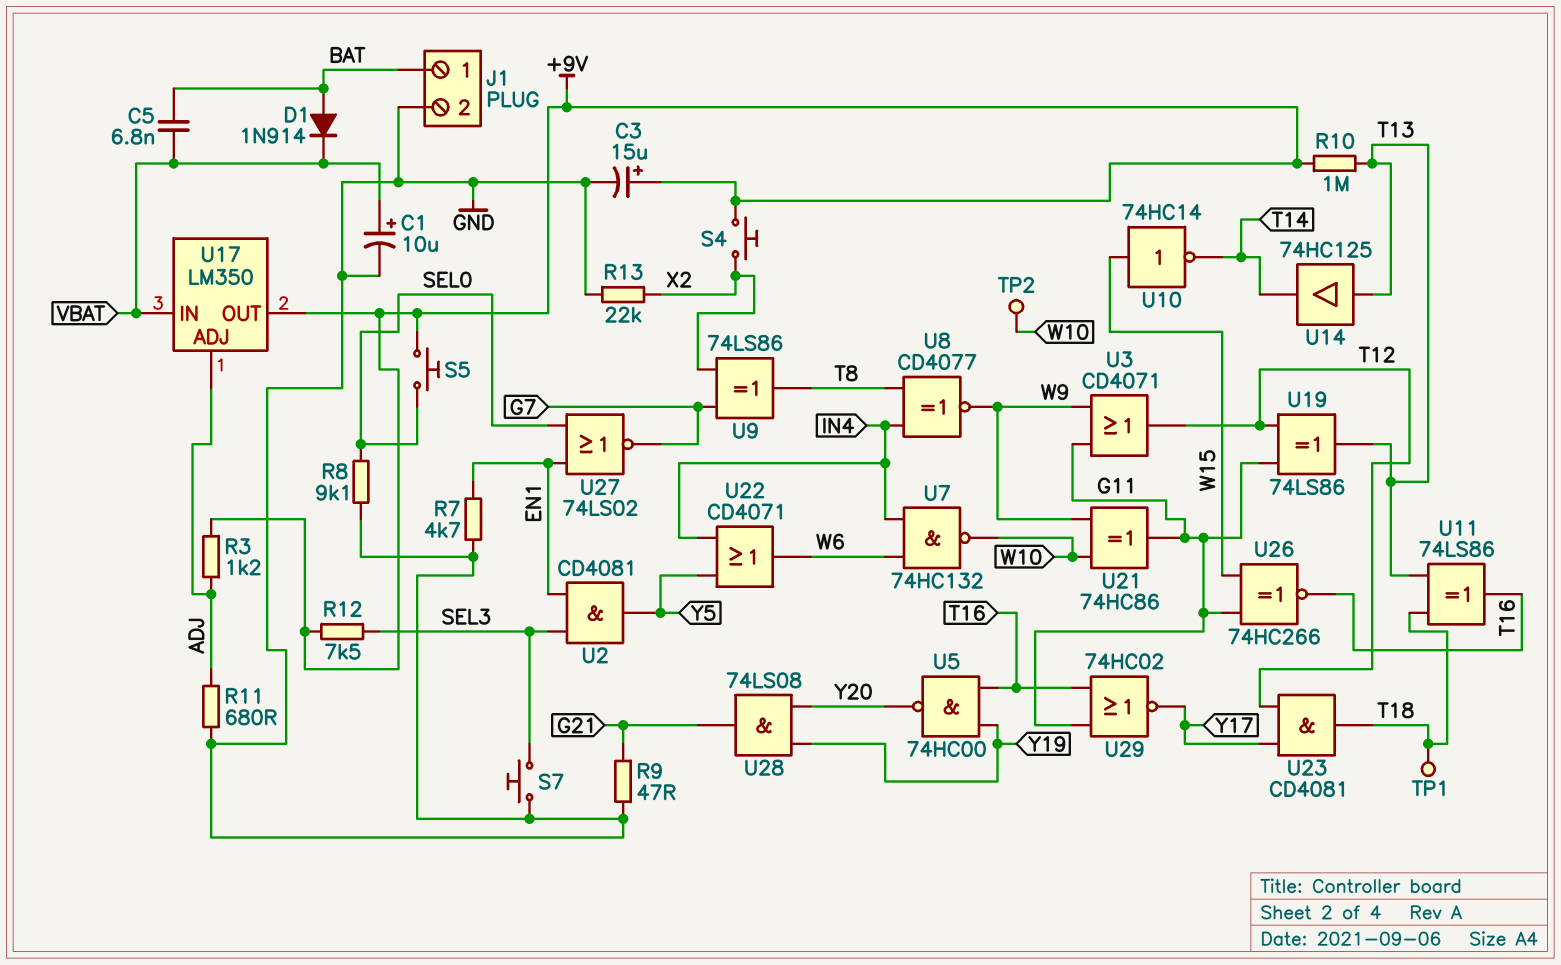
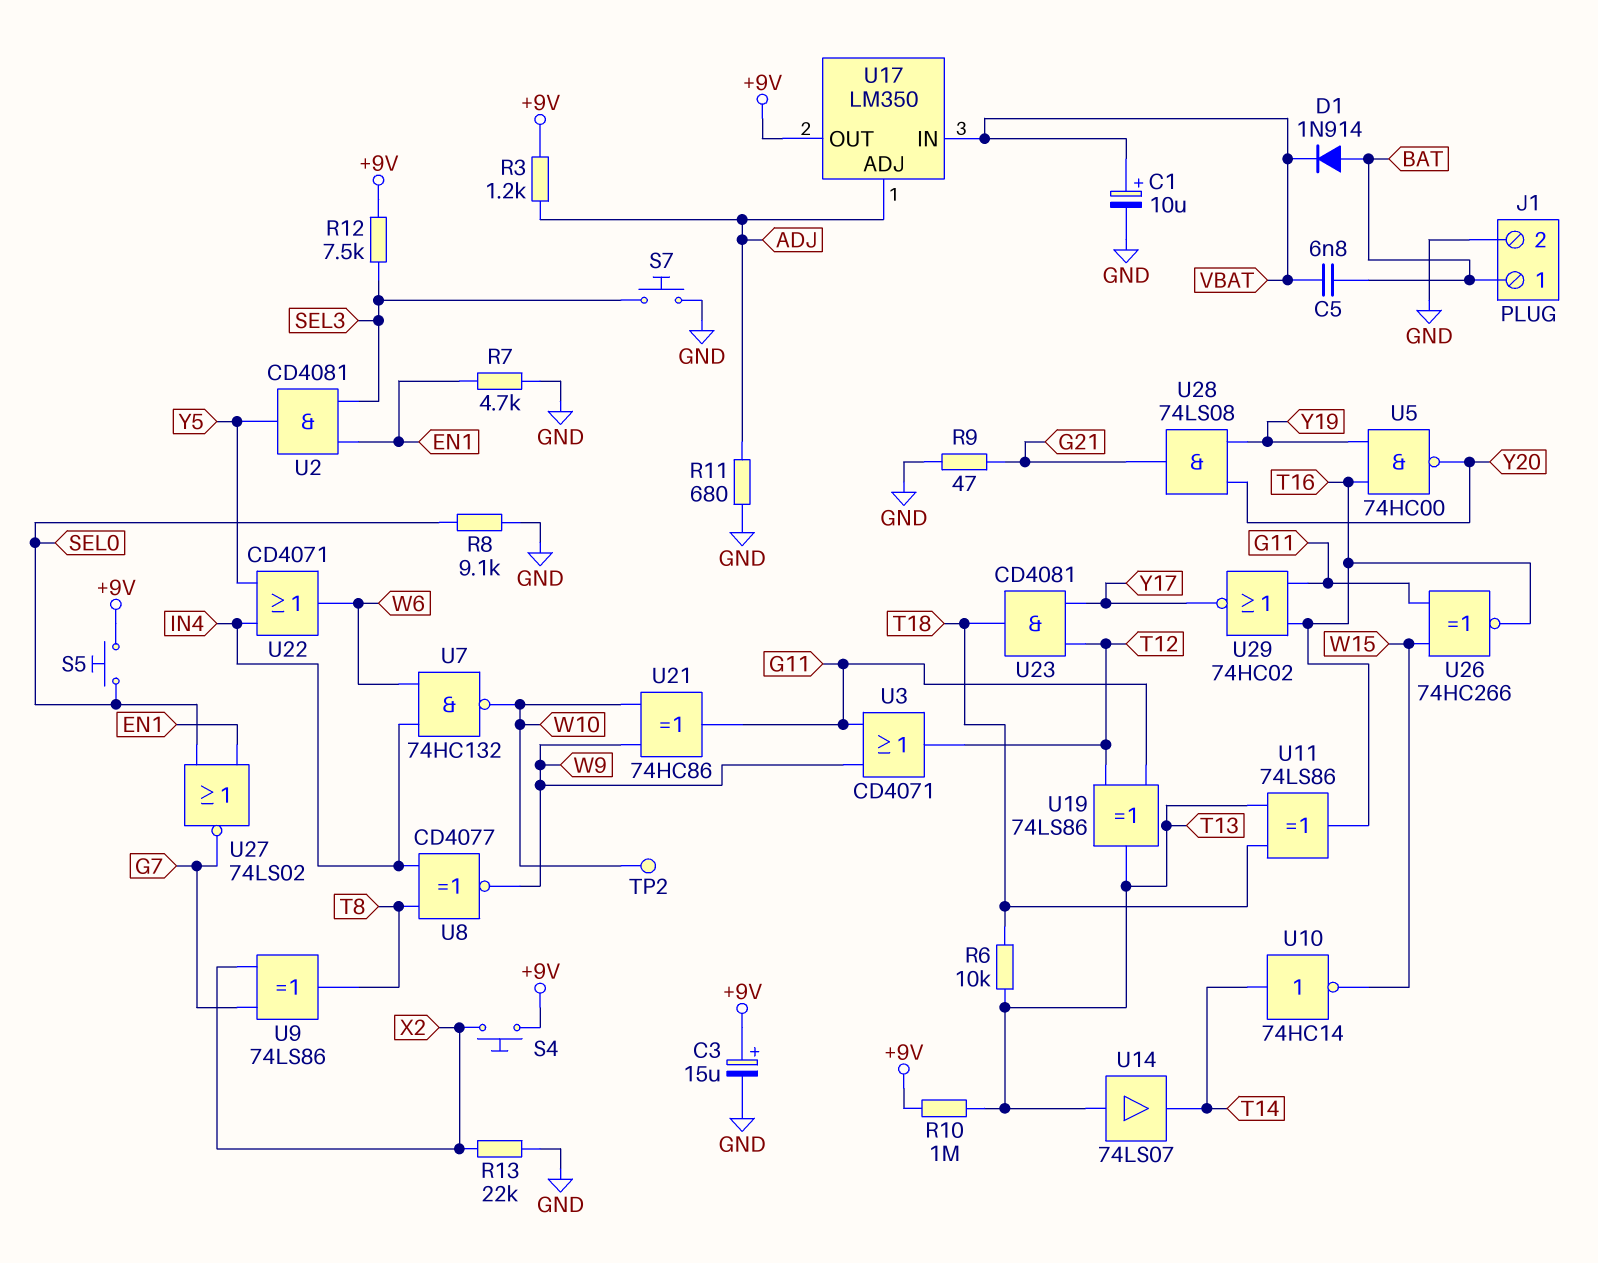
R6: none -> 10k (T13, T18)
TP1: test point (T18) -> none
U10: NOT 74HC14 (in W15, out T14) -> NOT 74HC14 (in T14, out W15)
U14: buffer 74HC125 (in T13, out T14) -> buffer 74LS07 (in T13, out T14)

